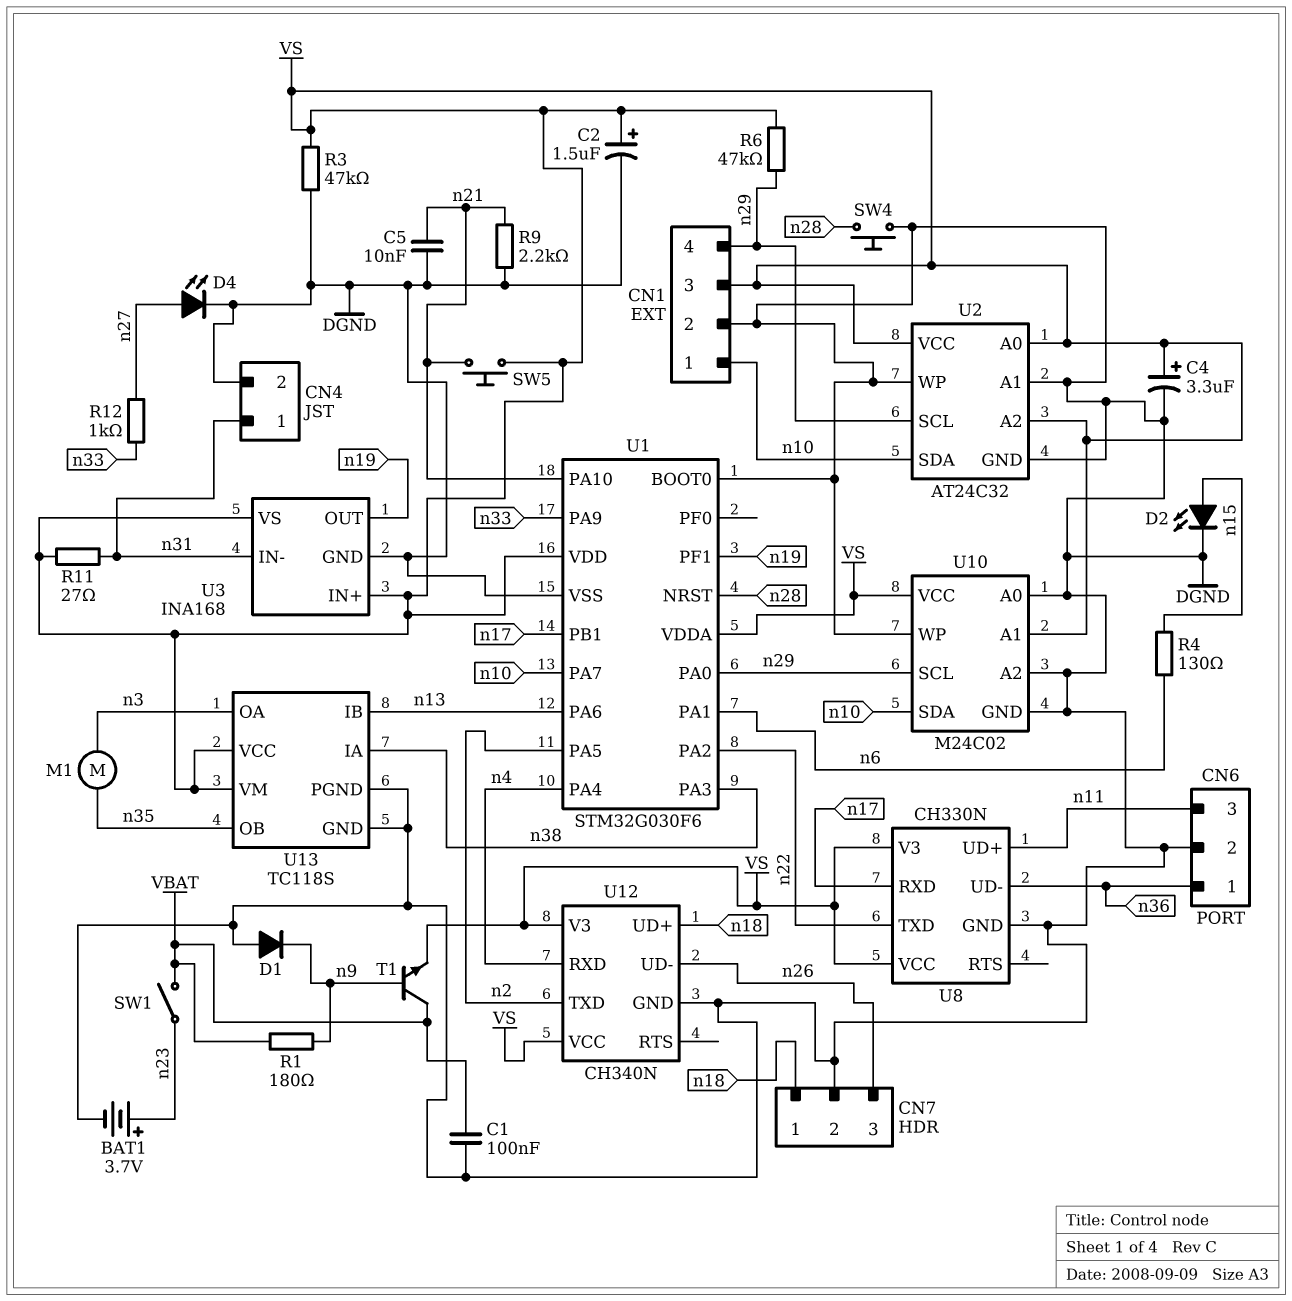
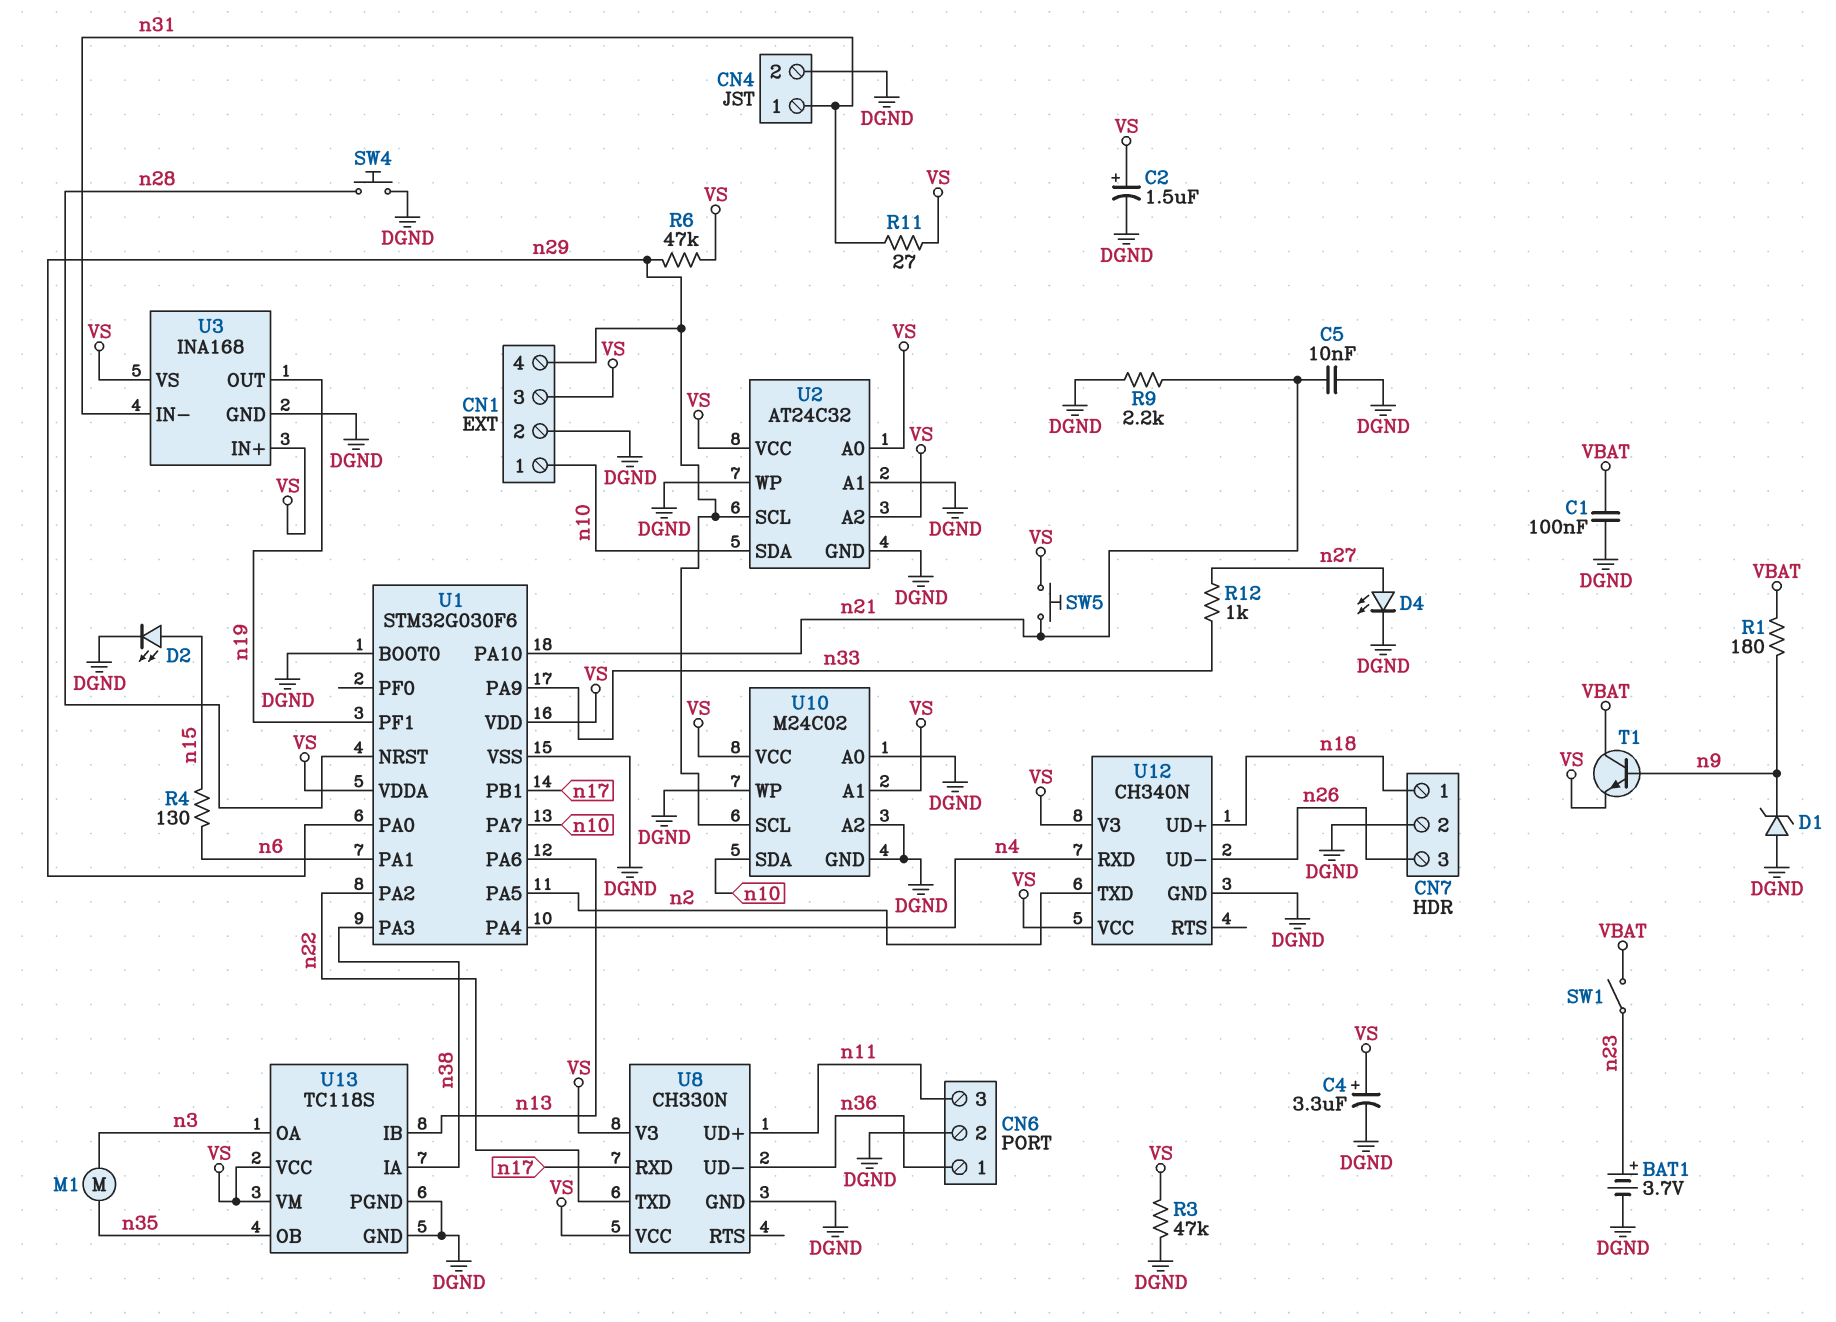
D1: diode (A DGND, K n9) -> zener (A DGND, K n9)

